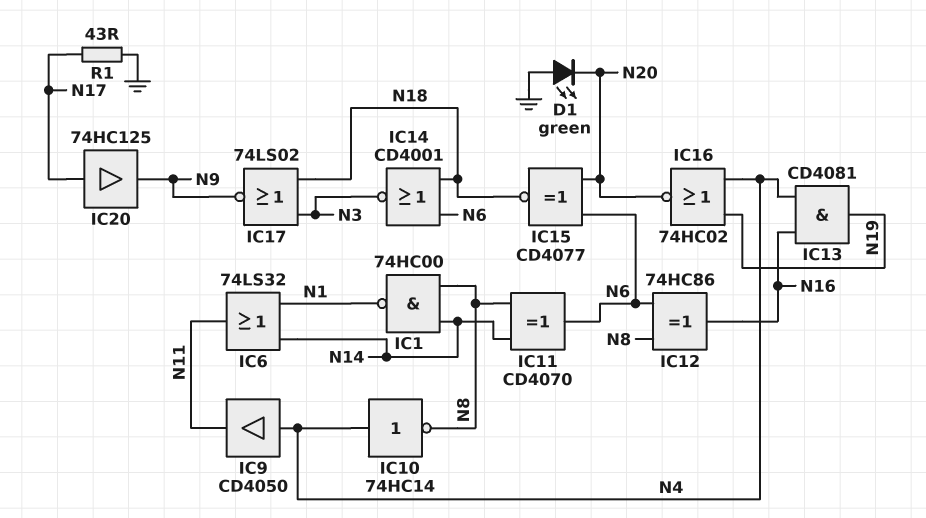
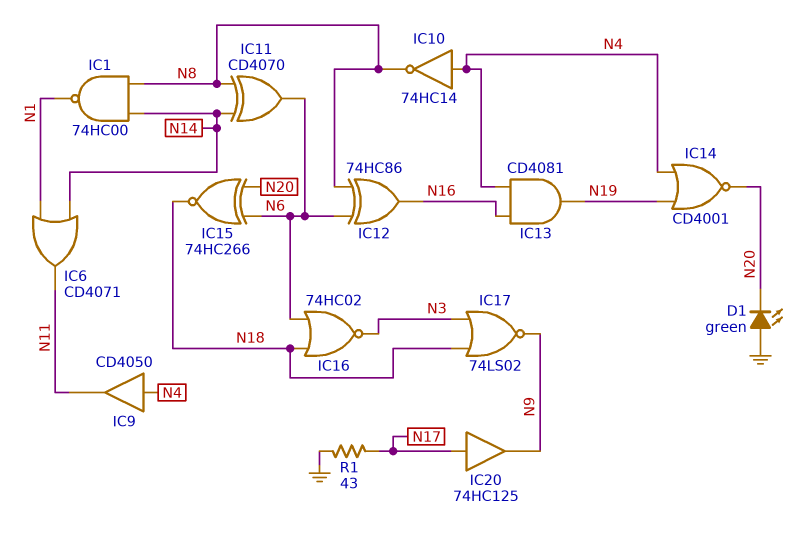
IC6: OR 74LS32 (in N1, in N14, out N11) -> OR CD4071 (in N1, in N14, out N11)
IC14: NOR CD4001 (in N6, in N18, out N3) -> NOR CD4001 (in N4, in N19, out N20)
IC15: XNOR CD4077 (in N6, in N20, out N18) -> XNOR 74HC266 (in N6, in N20, out N18)
IC16: NOR 74HC02 (in N4, in N19, out N20) -> NOR 74HC02 (in N6, in N18, out N3)

